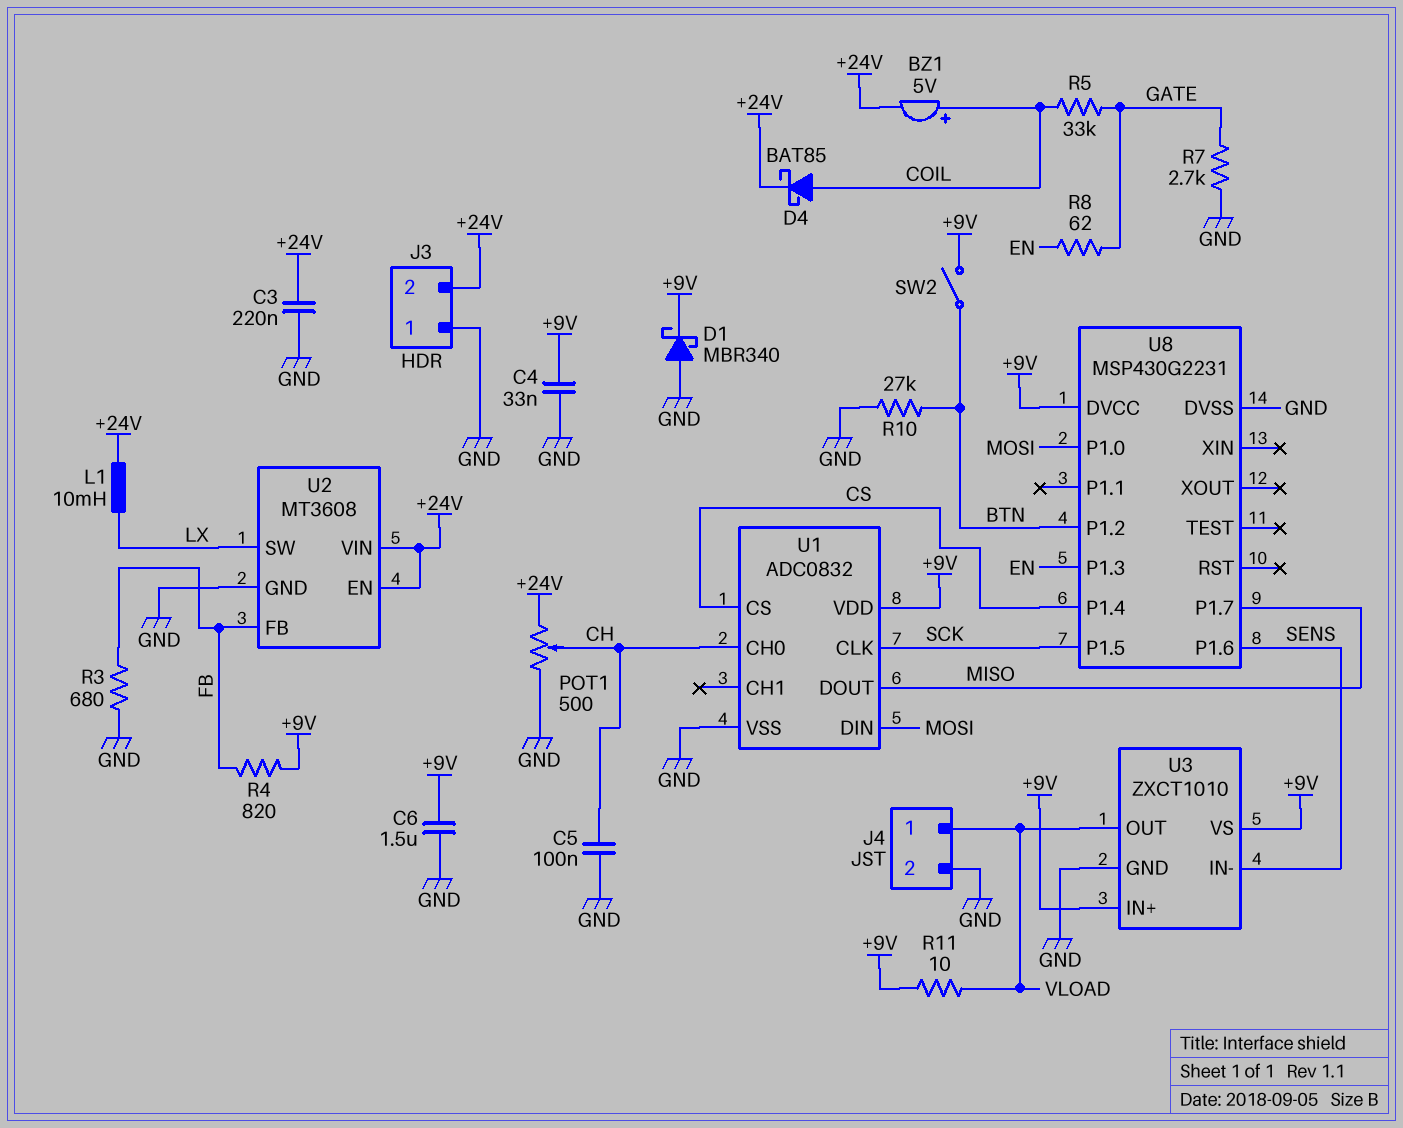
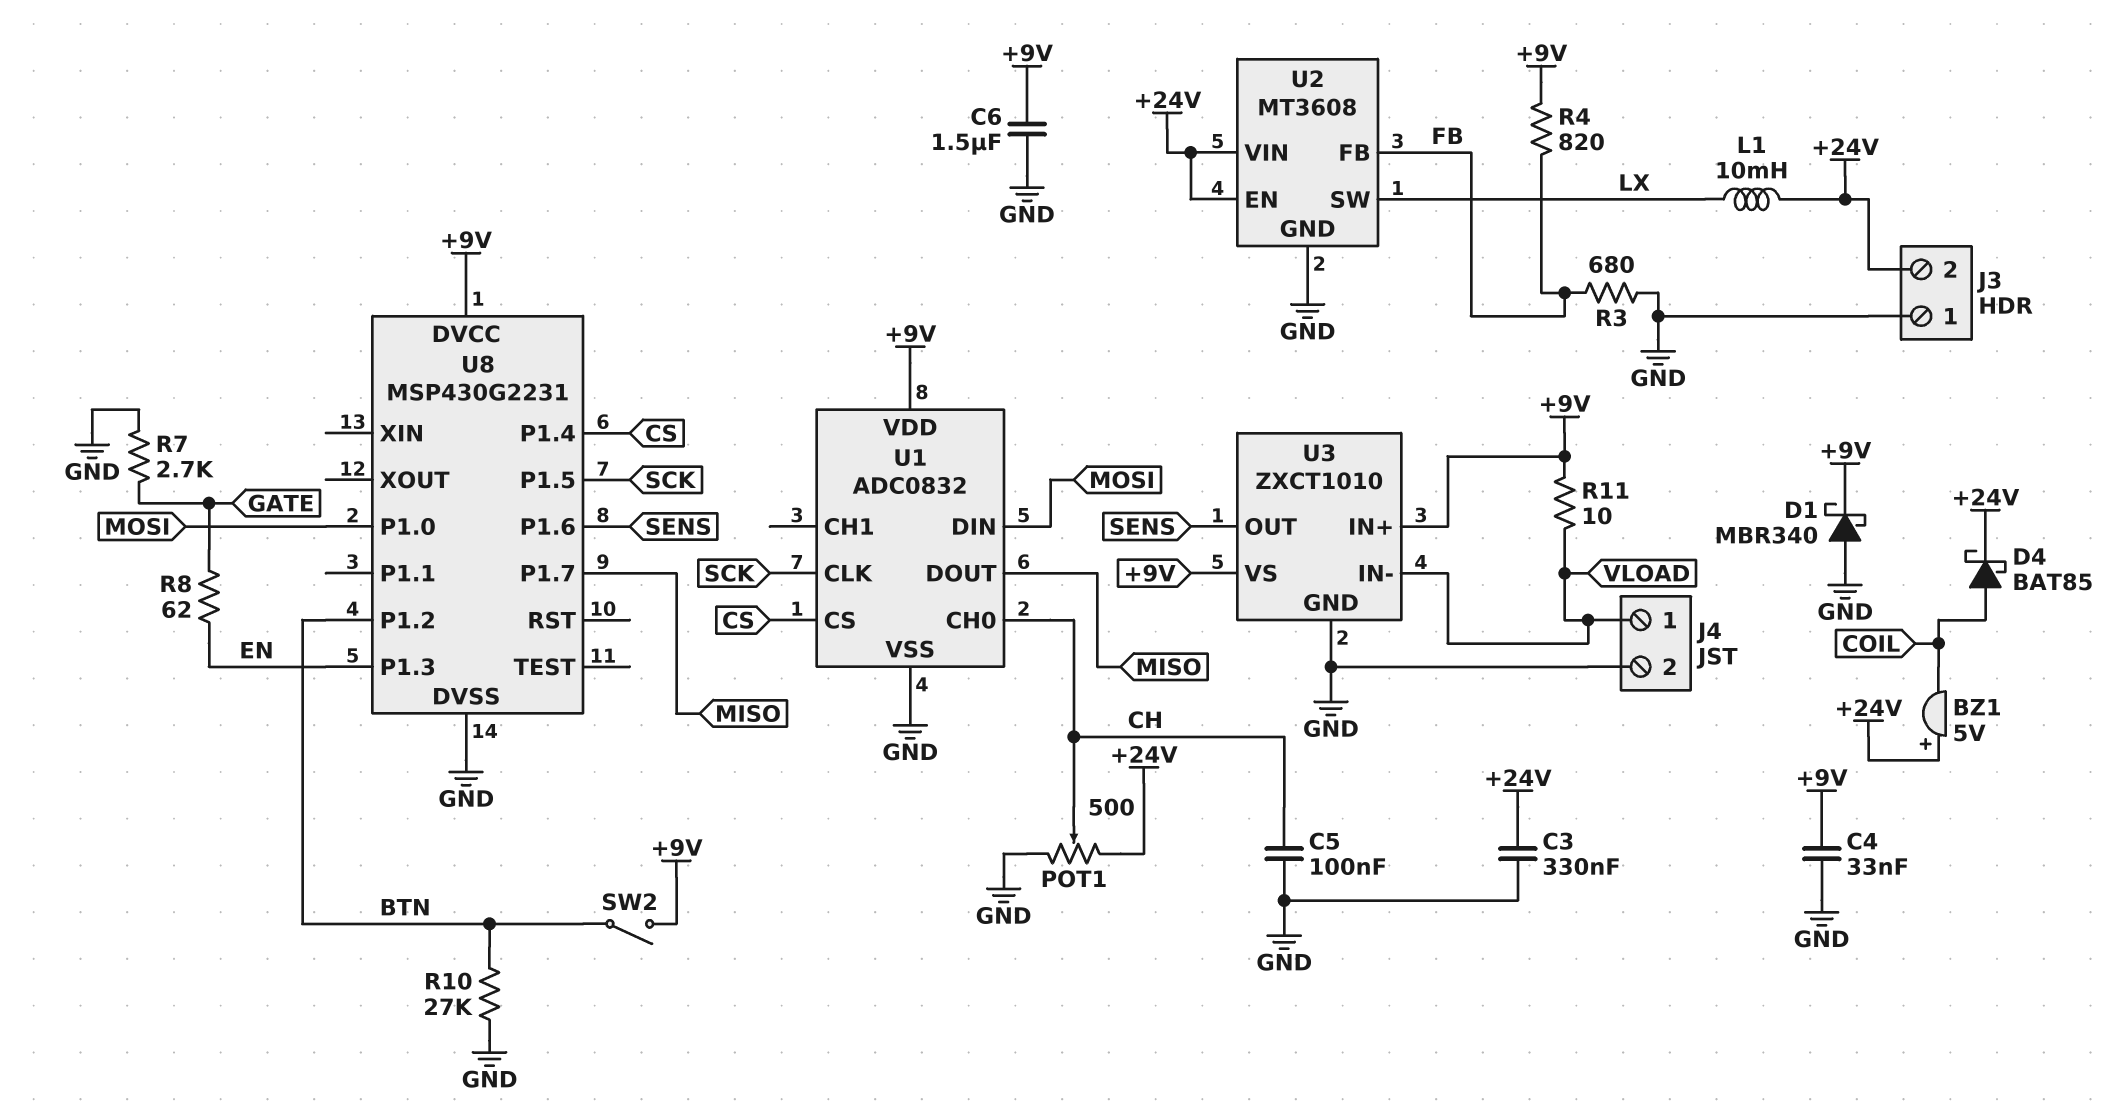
BZ1: buzzer 5V (plus COIL, minus +24V) -> buzzer 5V (plus +24V, minus COIL)
C3: 220nF (+24V, GND) -> 330nF (+24V, GND)
R5: 33k (COIL, GATE) -> none
U3 pin IN-: SENS -> VLOAD
U3 pin OUT: VLOAD -> SENS

